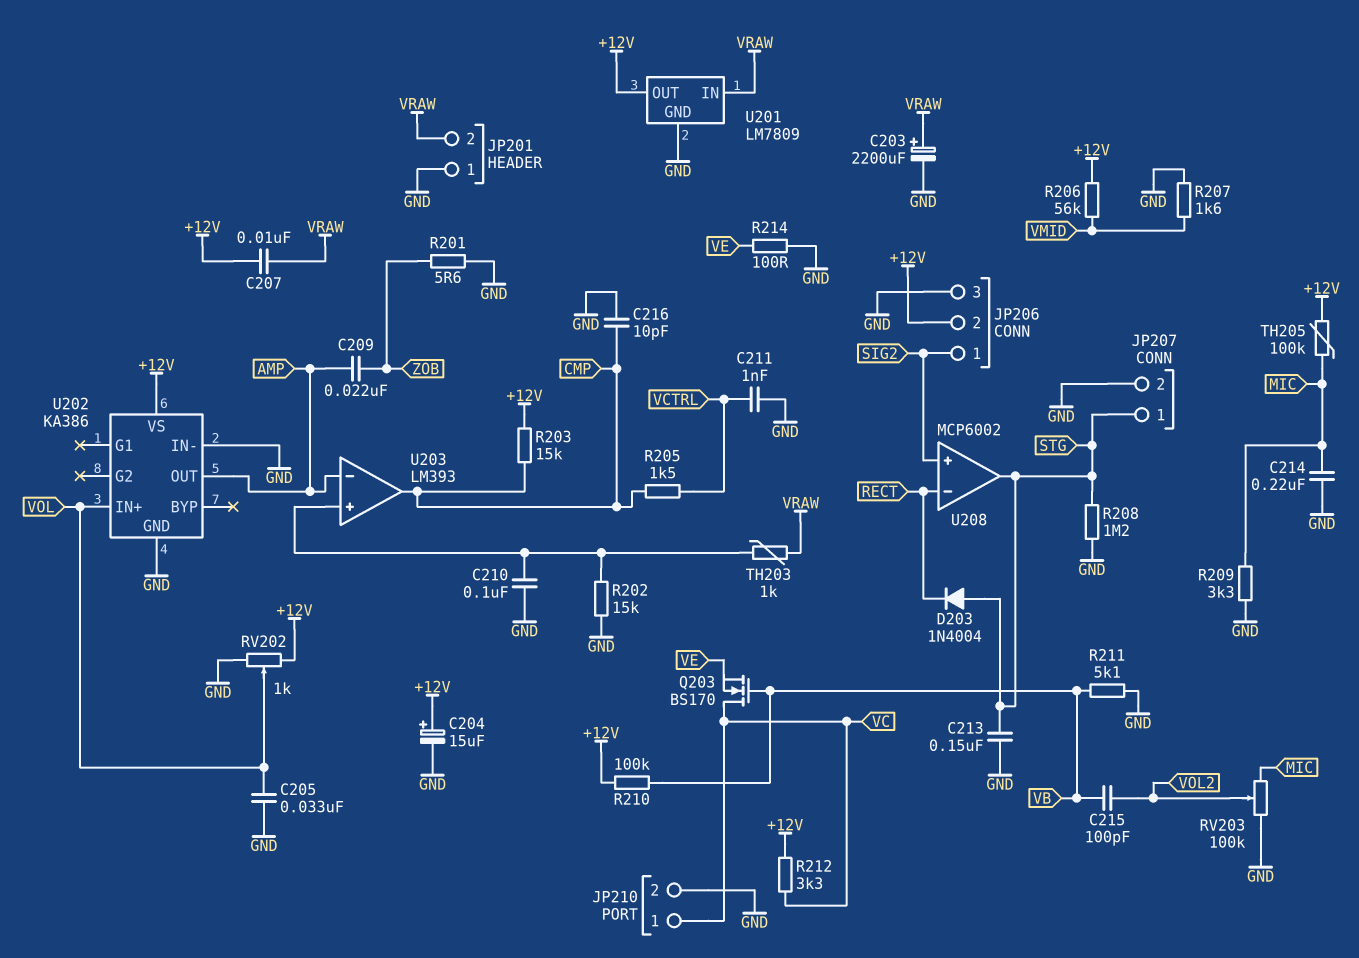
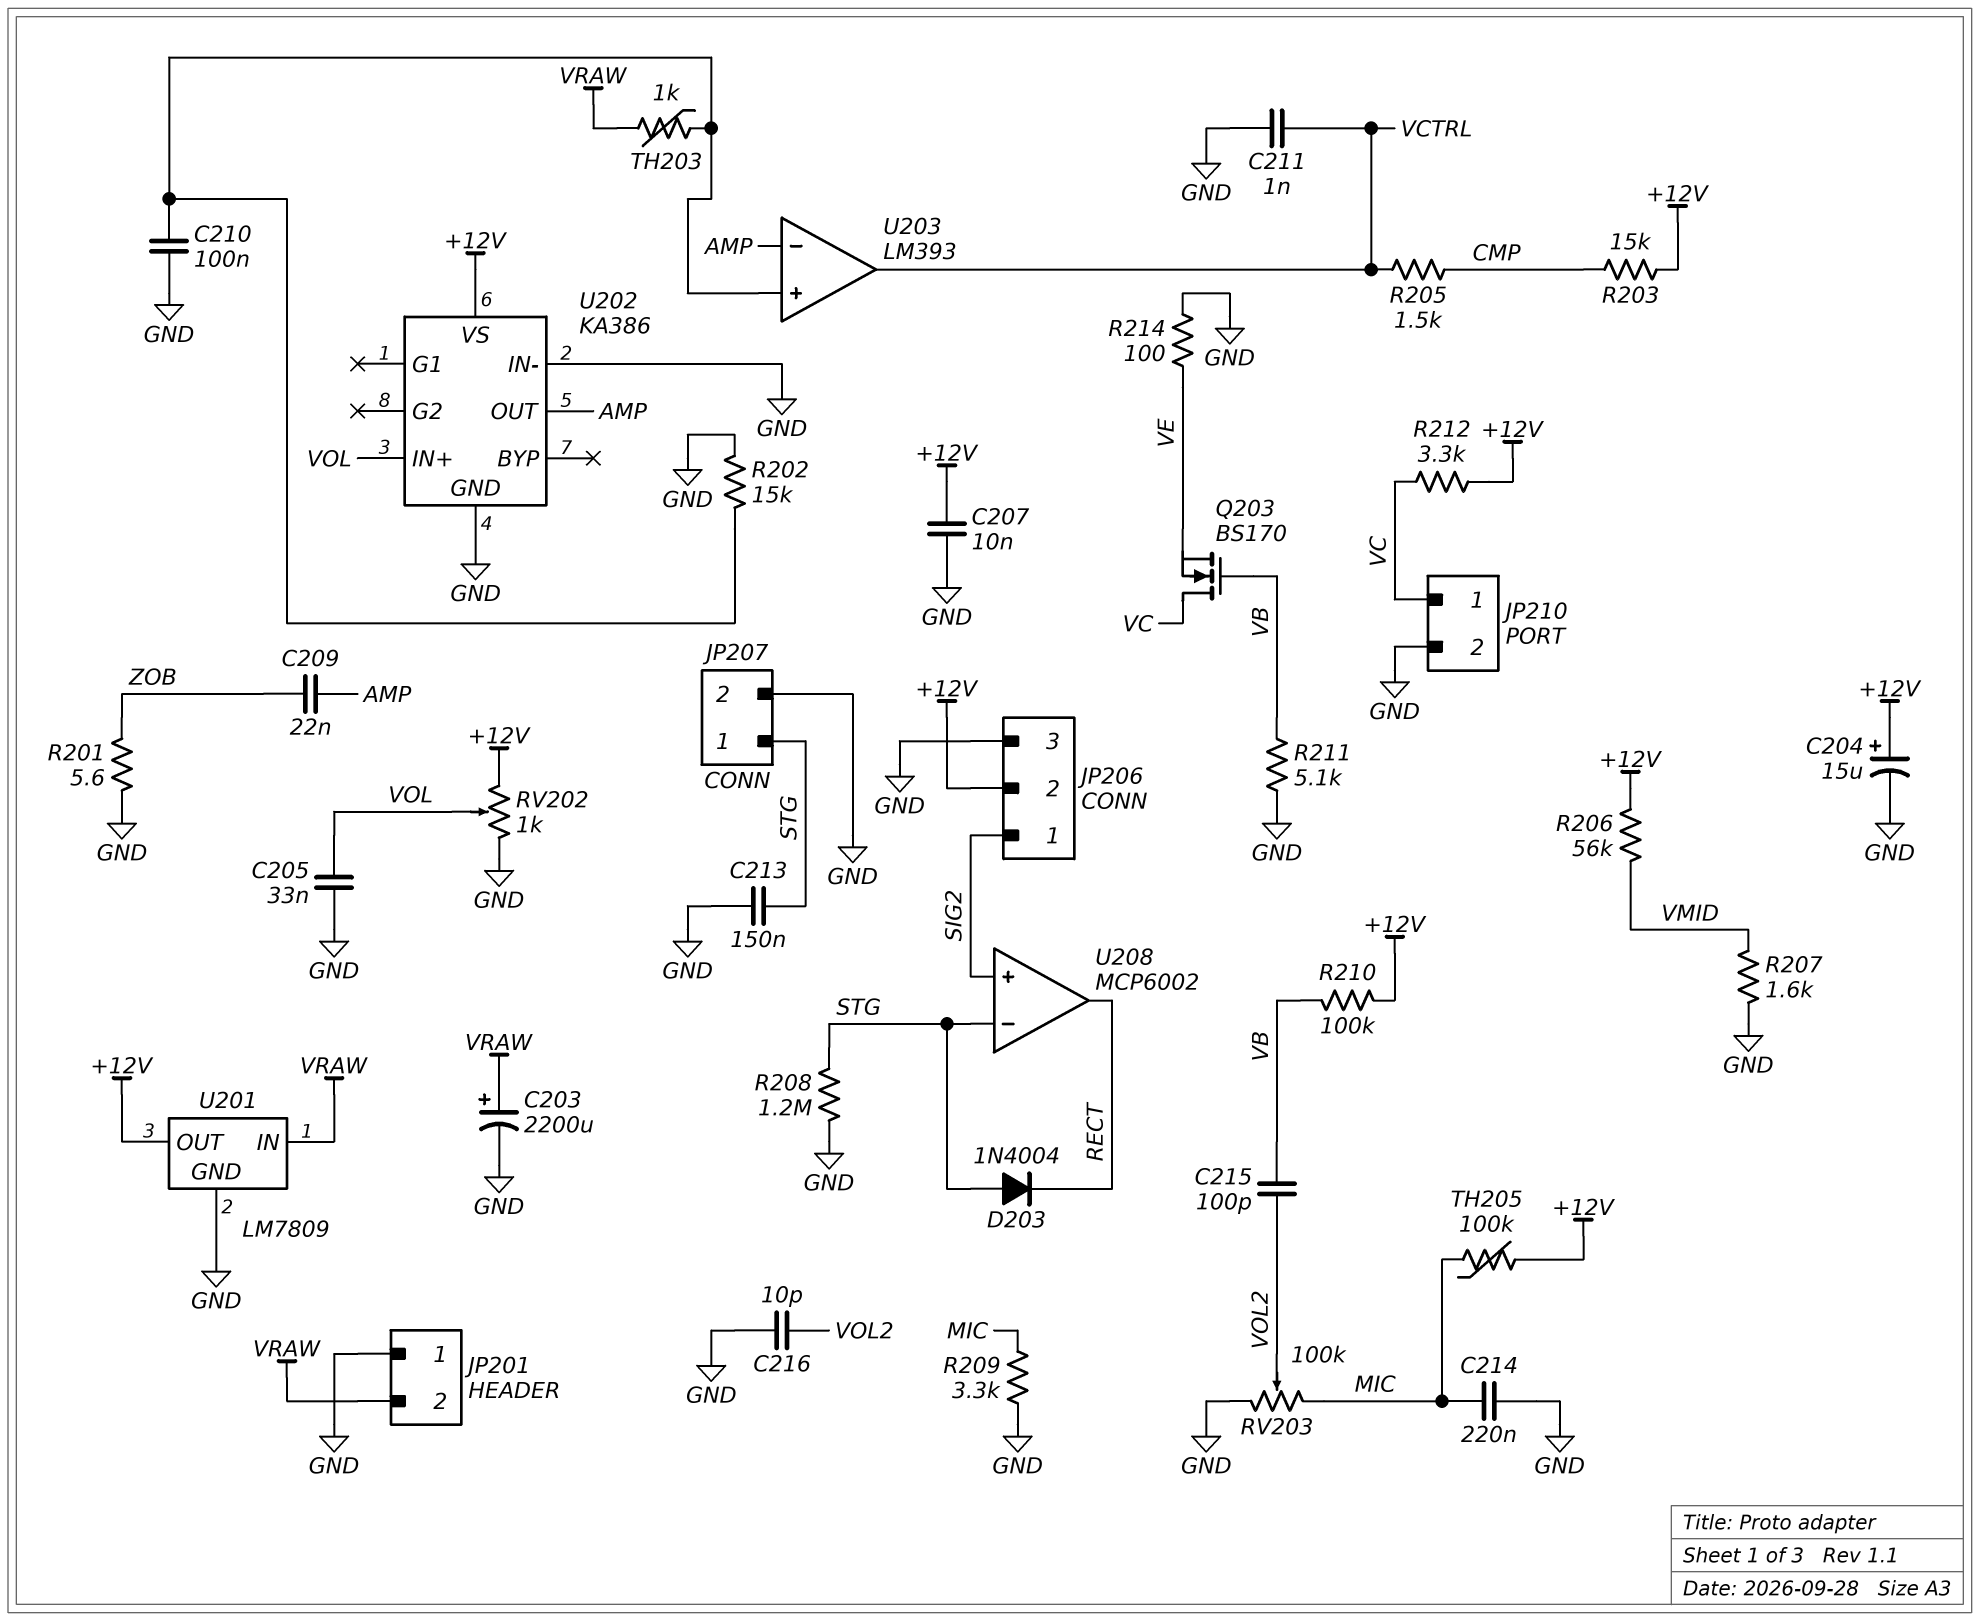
C207: 10nF (+12V, VRAW) -> 10nF (+12V, GND)
C216: 10pF (CMP, GND) -> 10pF (GND, VOL2)
U203 pin out: CMP -> VCTRL
U208 pin in-: RECT -> STG
U208 pin out: STG -> RECT

